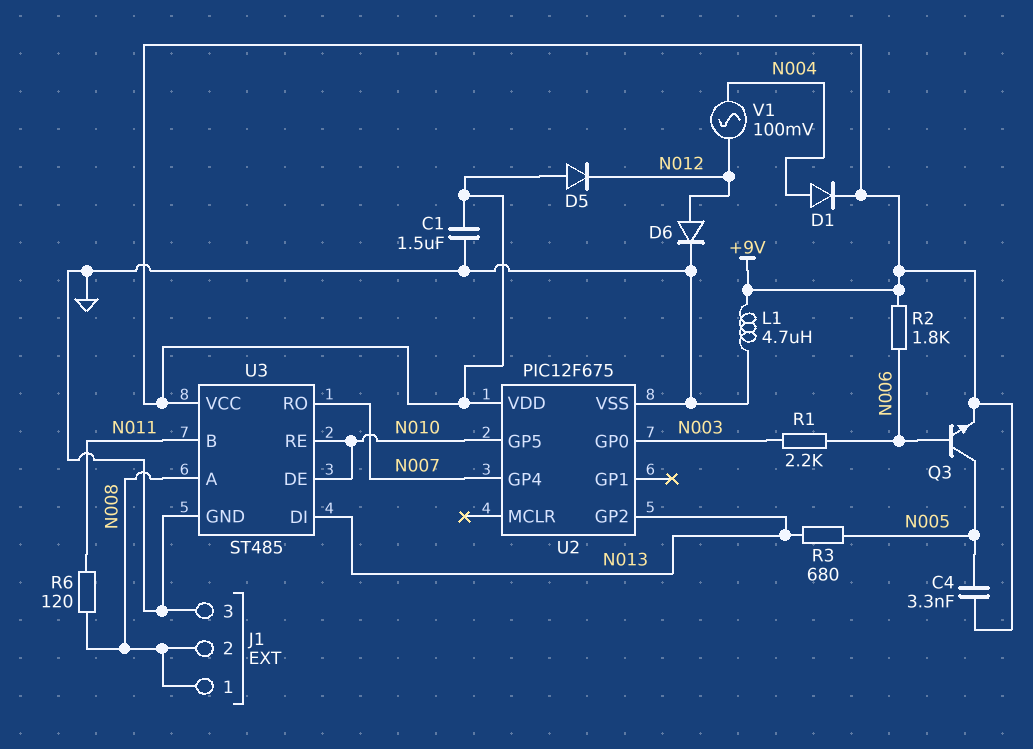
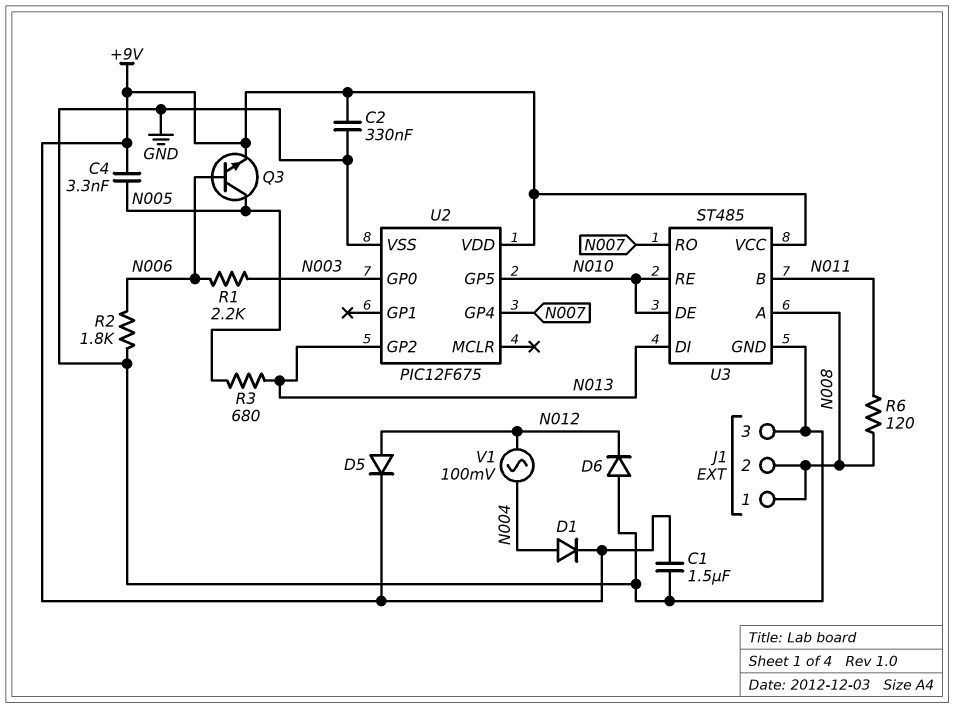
C2: none -> 330nF (+9V, GND)
D5: diode (A +9V, K N012) -> diode (A N012, K +9V)
D6: diode (A N012, K GND) -> diode (A GND, K N012)
L1: 4.7uH (+9V, GND) -> none
R2: 1.8k (+9V, N006) -> 1.8k (GND, N006)

